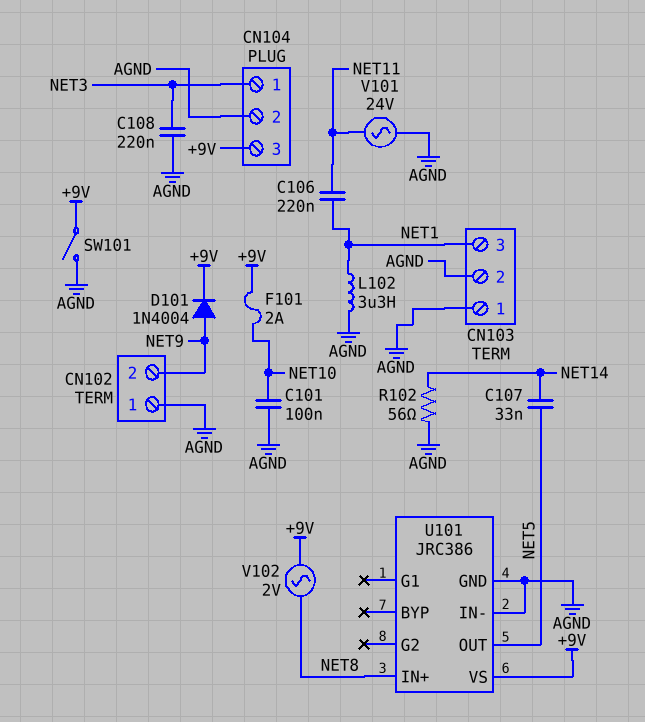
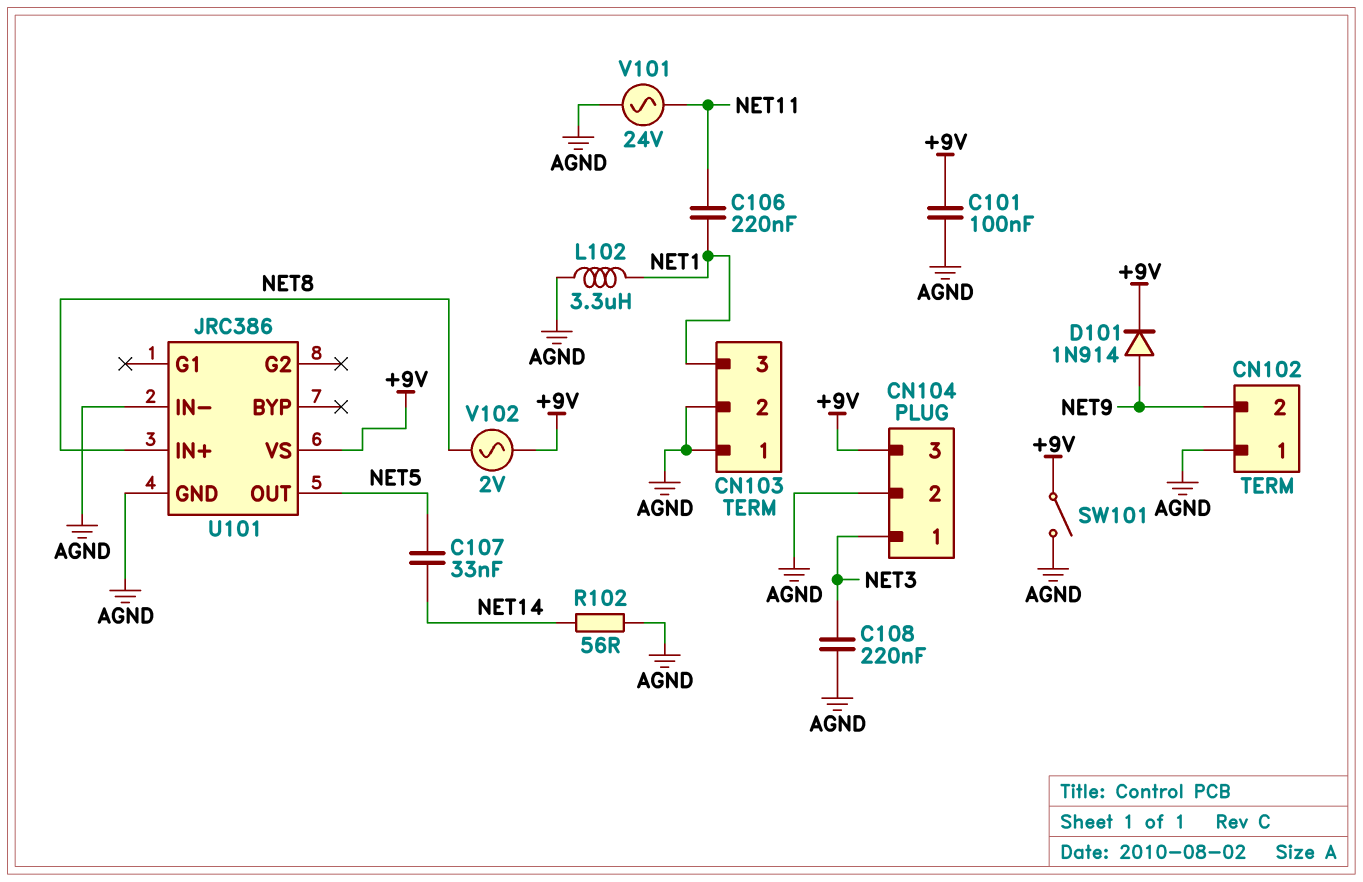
C101: 100nF (AGND, NET10) -> 100nF (+9V, AGND)
D101: diode 1N4004 (A NET9, K +9V) -> diode 1N914 (A NET9, K +9V)
F101: 2A (+9V, NET10) -> none

